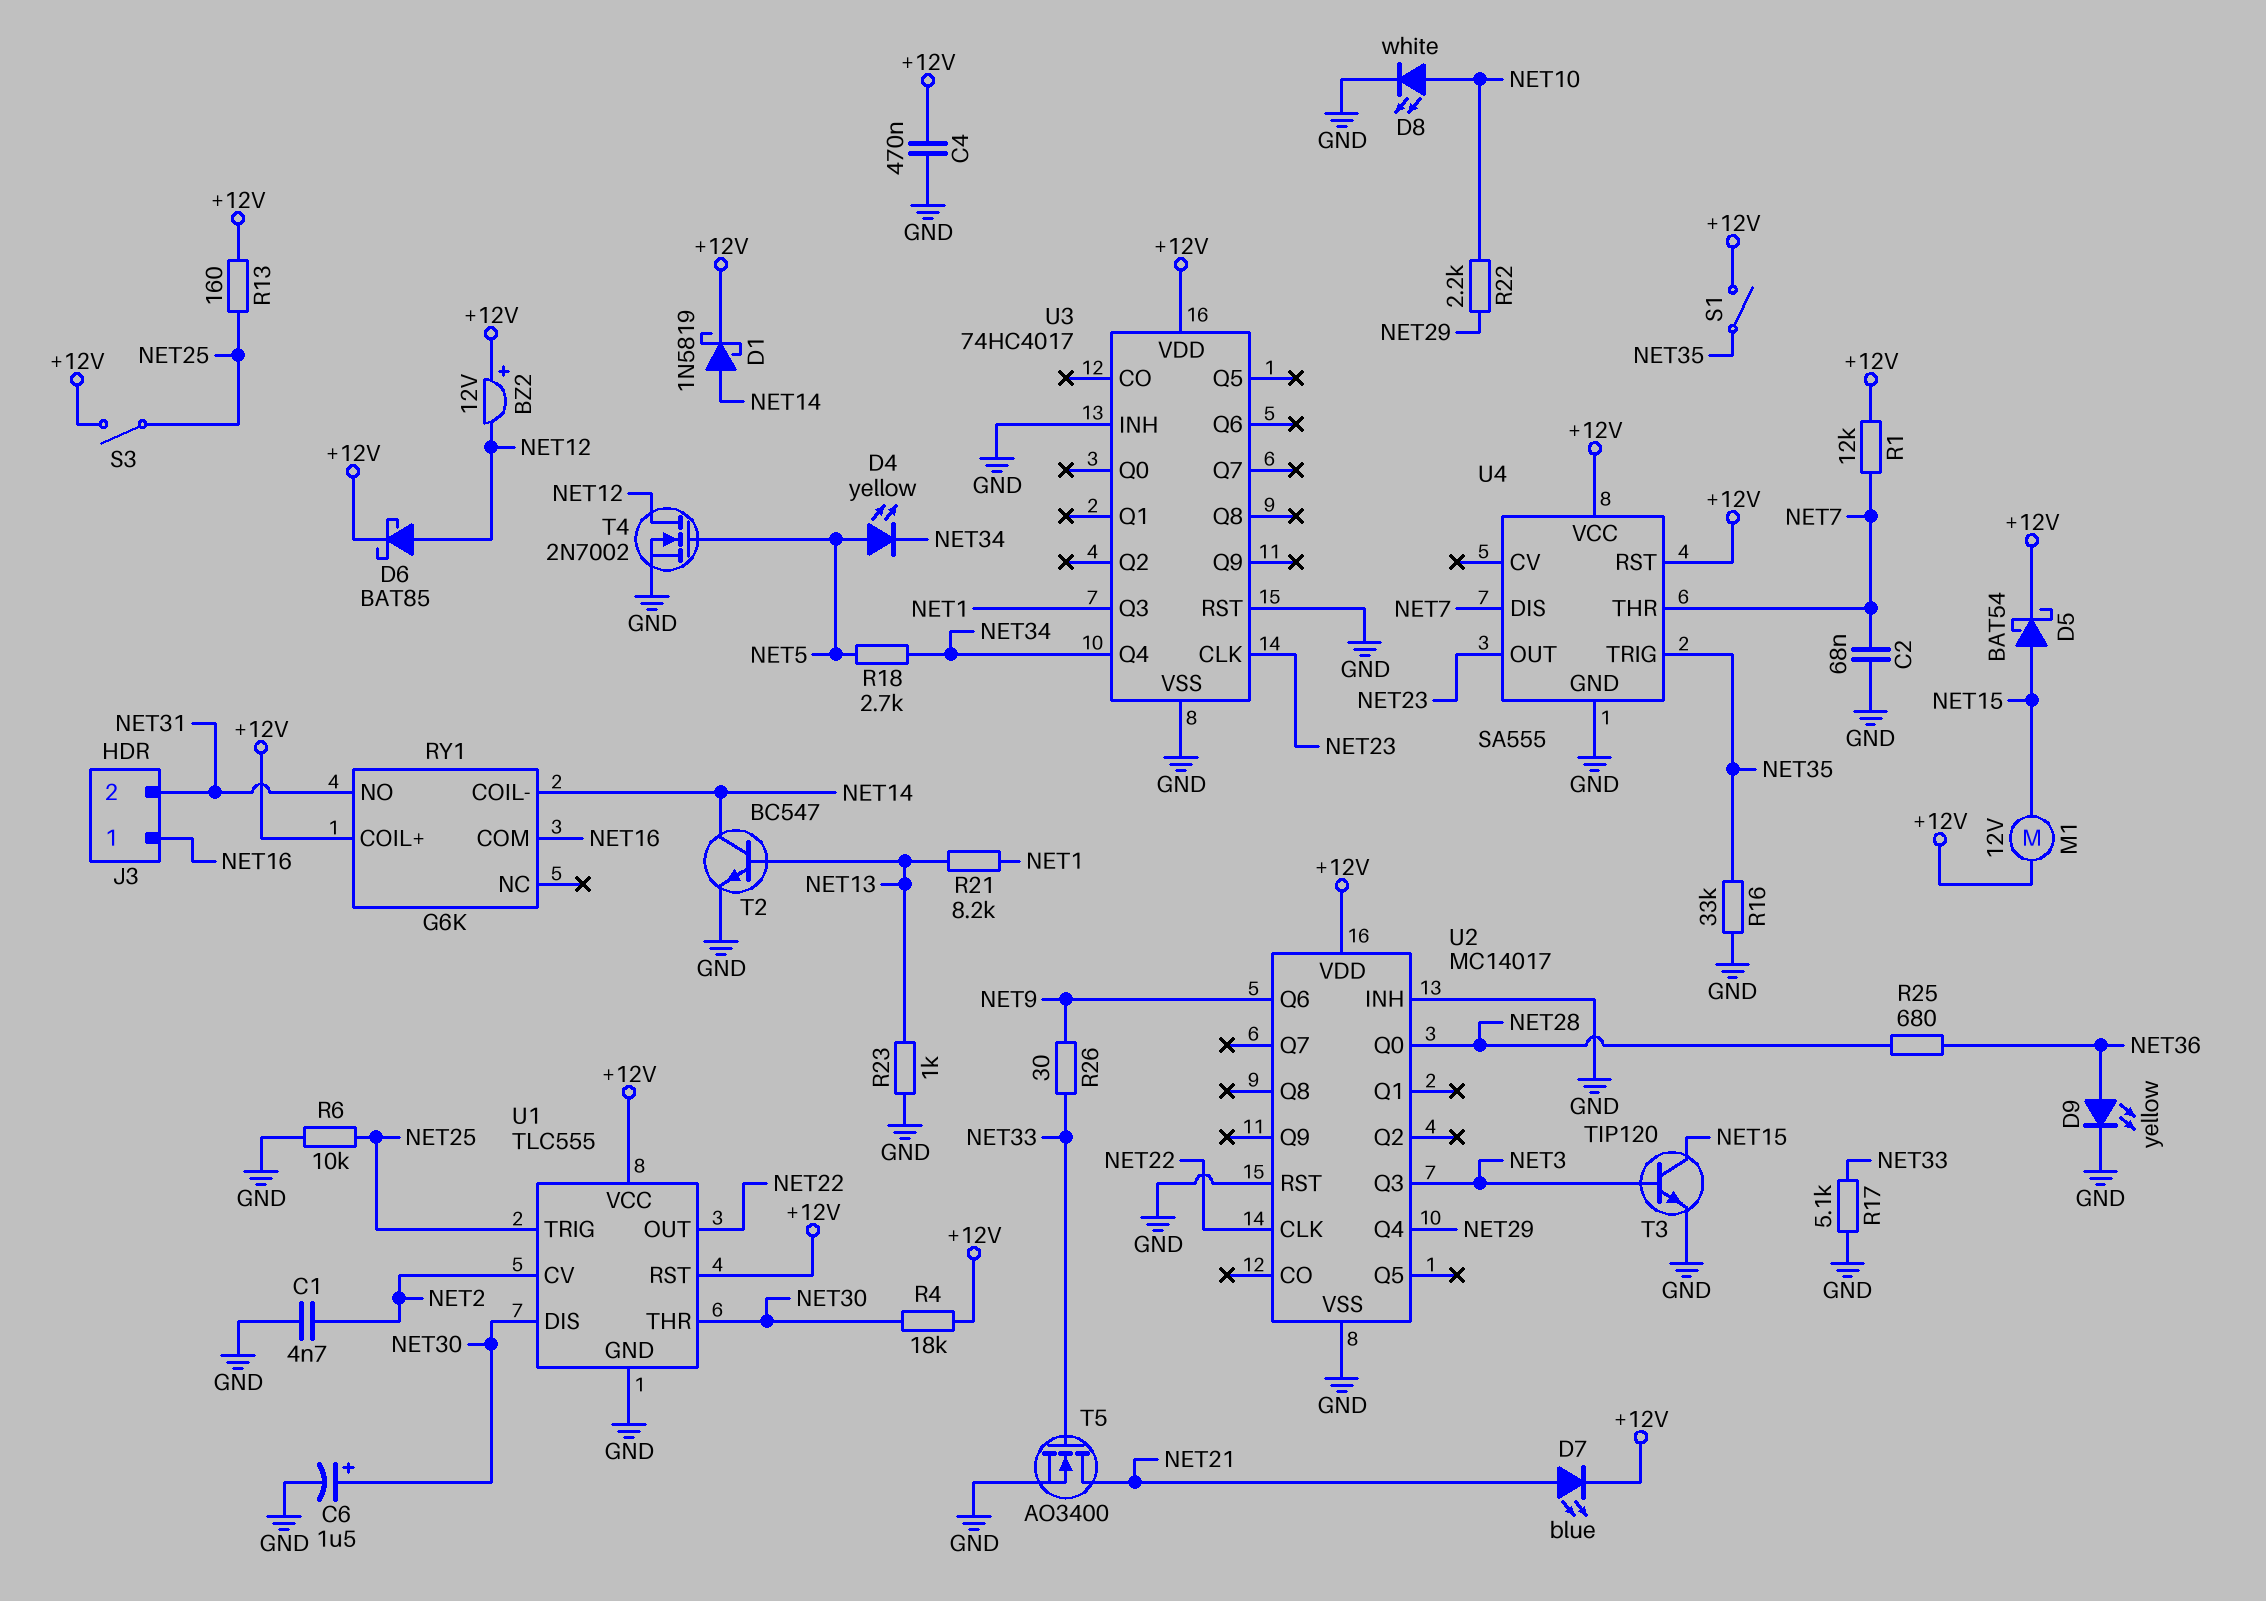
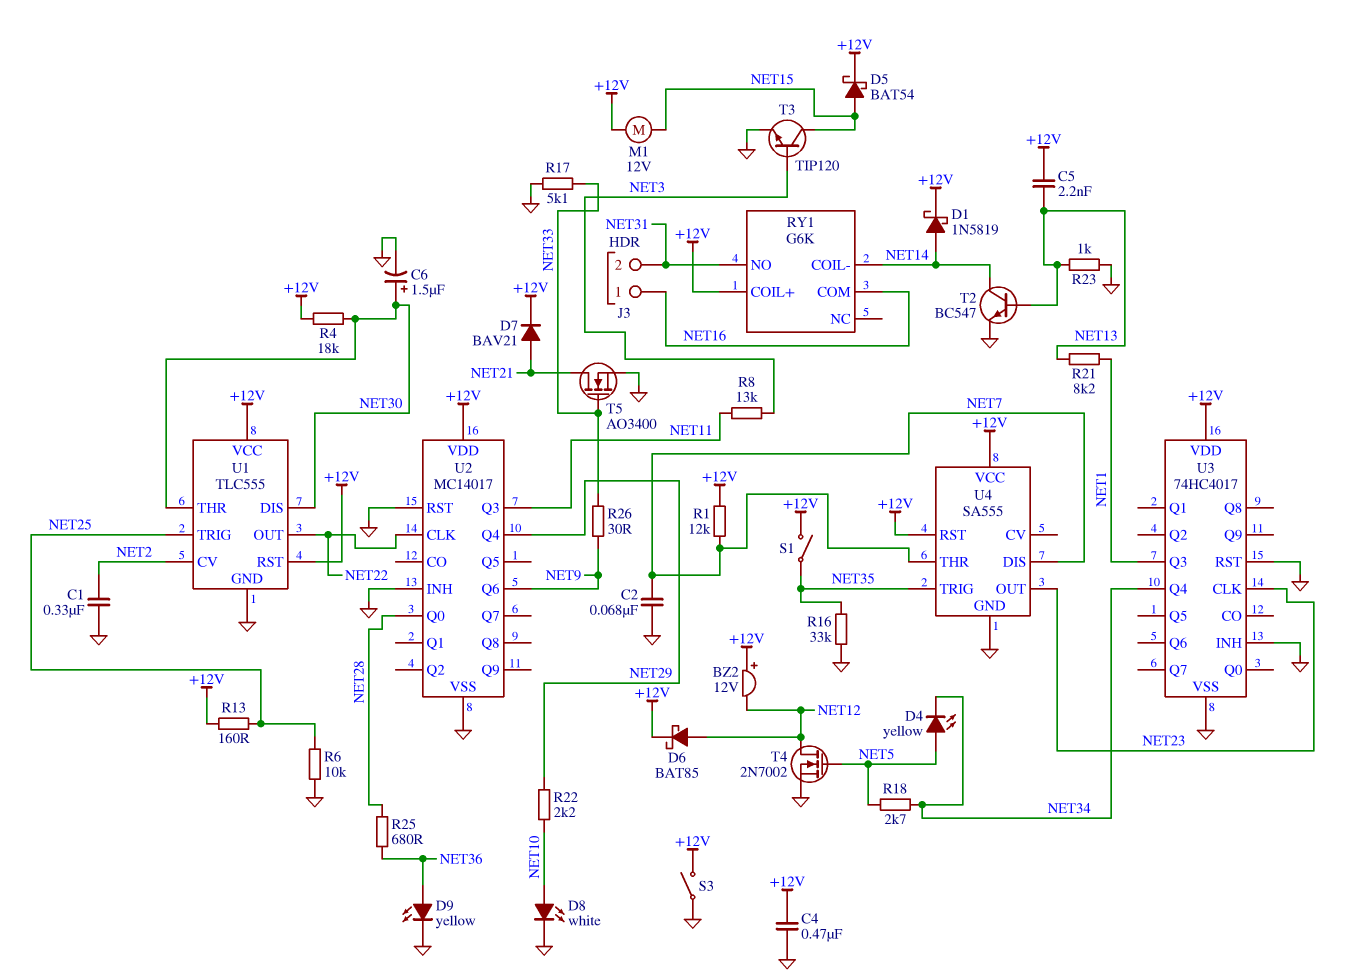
C1: 4.7nF (GND, NET2) -> 330nF (GND, NET2)
C5: none -> 2.2nF (+12V, NET13)
D7: LED blue (A NET21, K +12V) -> diode BAV21 (A NET21, K +12V)
R8: none -> 13k (NET3, NET11)
S3: switch (+12V, NET25) -> switch (+12V, GND)
U2 pin Q3: NET3 -> NET11

